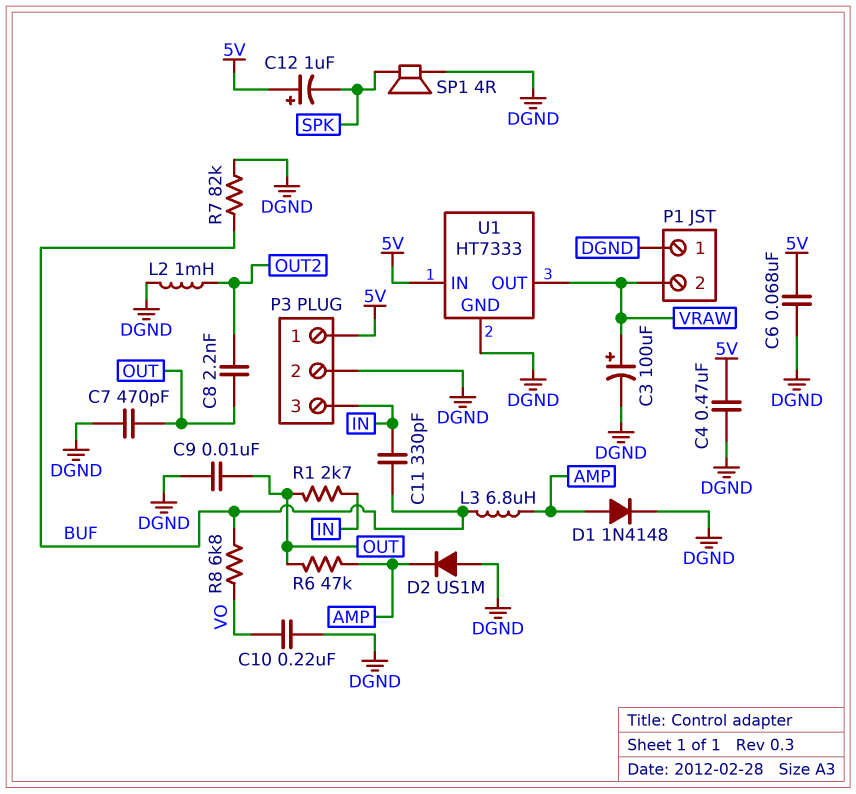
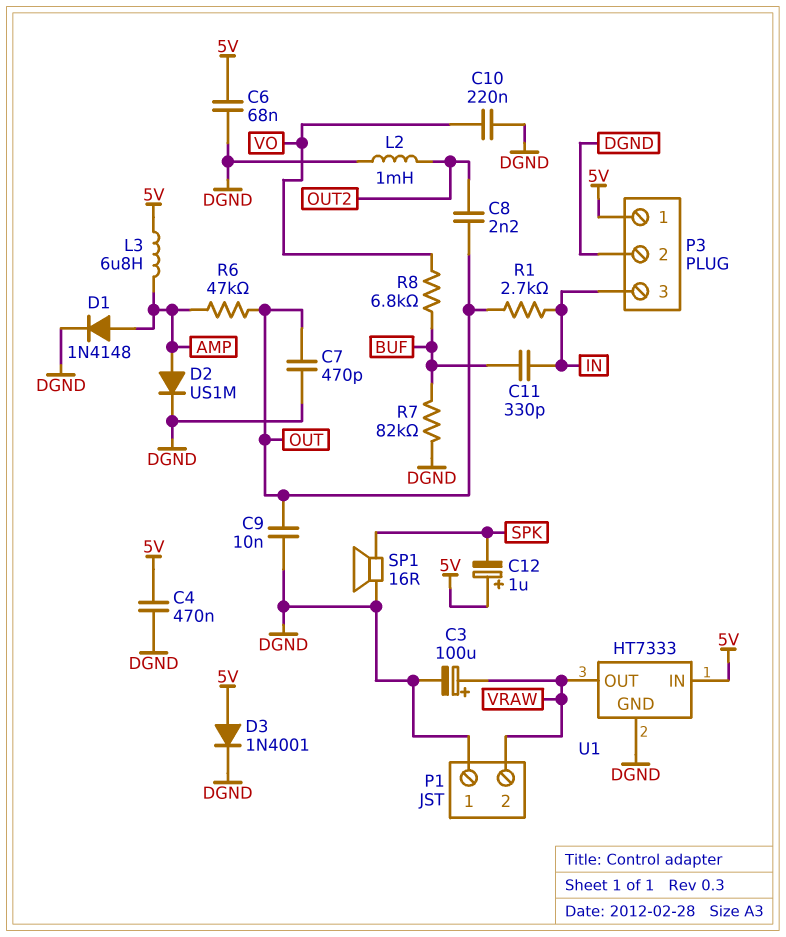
D2: diode US1M (A DGND, K AMP) -> diode US1M (A AMP, K DGND)
D3: none -> diode 1N4001 (A 5V, K DGND)
L3: 6.8uH (AMP, BUF) -> 6.8uH (5V, AMP)
SP1: speaker 4R (DGND, SPK) -> speaker 16R (DGND, SPK)

